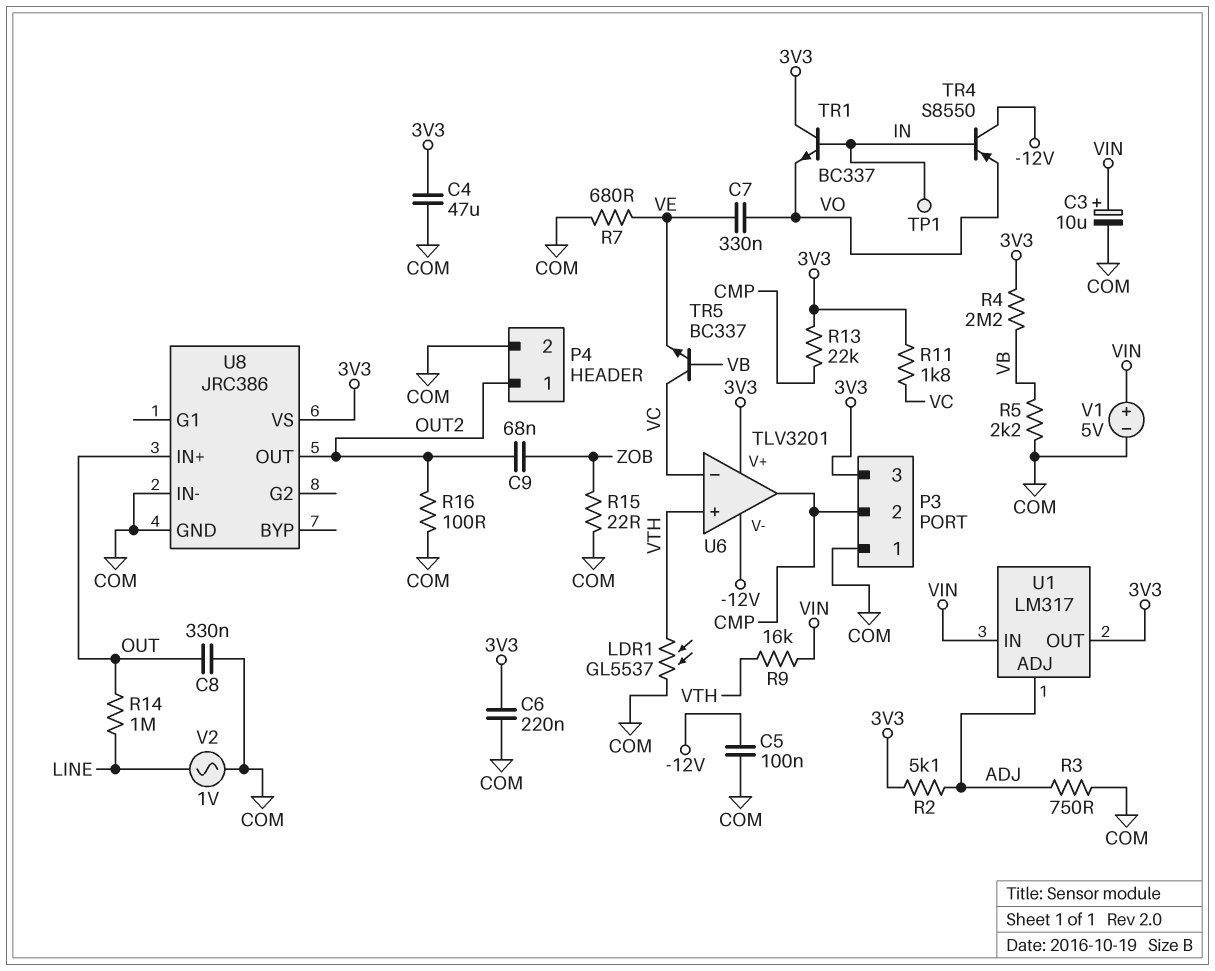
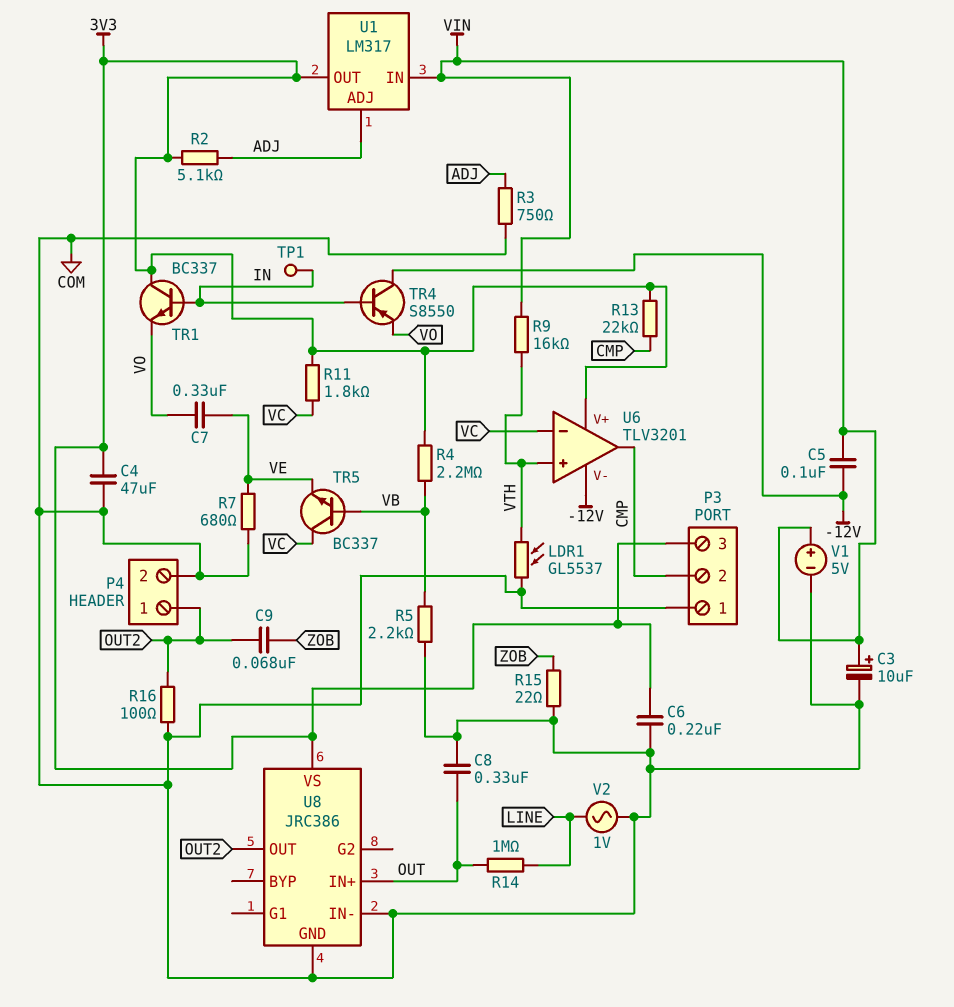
C5: 100nF (-12V, COM) -> 100nF (-12V, VIN)

